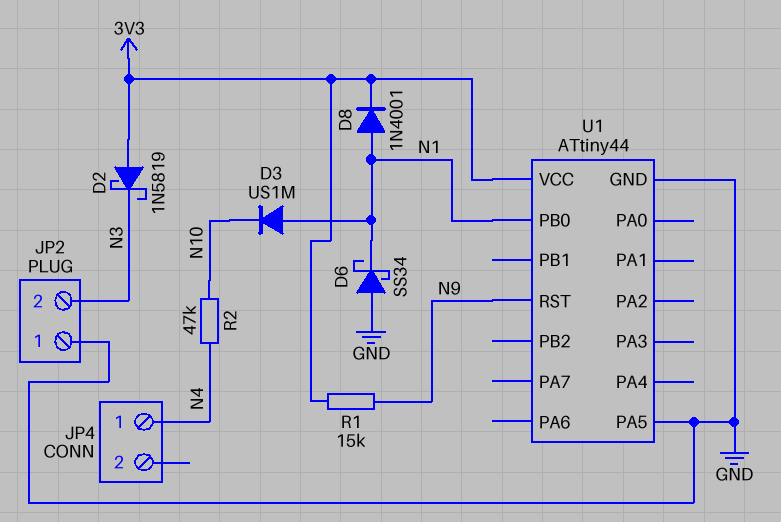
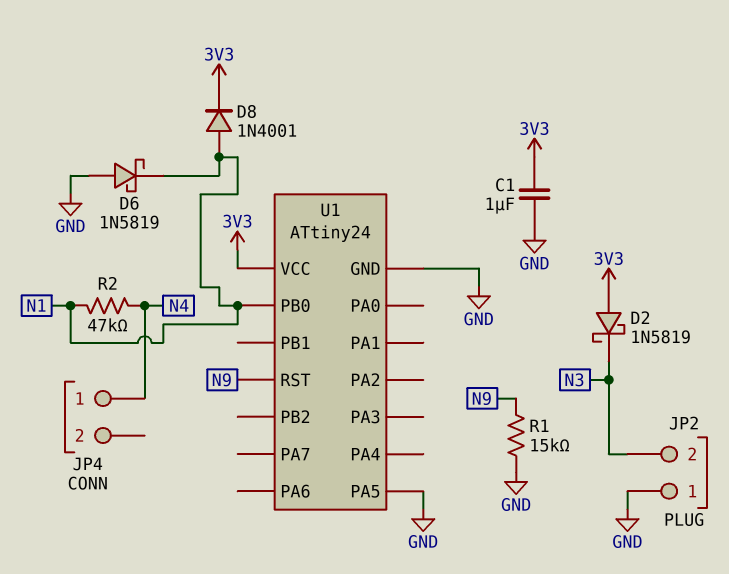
C1: none -> 1uF (3V3, GND)
D3: diode US1M (A N1, K N10) -> none
D6: schottky SS34 (A GND, K N1) -> schottky 1N5819 (A GND, K N1)
R1: 15k (3V3, N9) -> 15k (GND, N9)
R2: 47k (N4, N10) -> 47k (N1, N4)
U1: ATtiny44 -> ATtiny24

